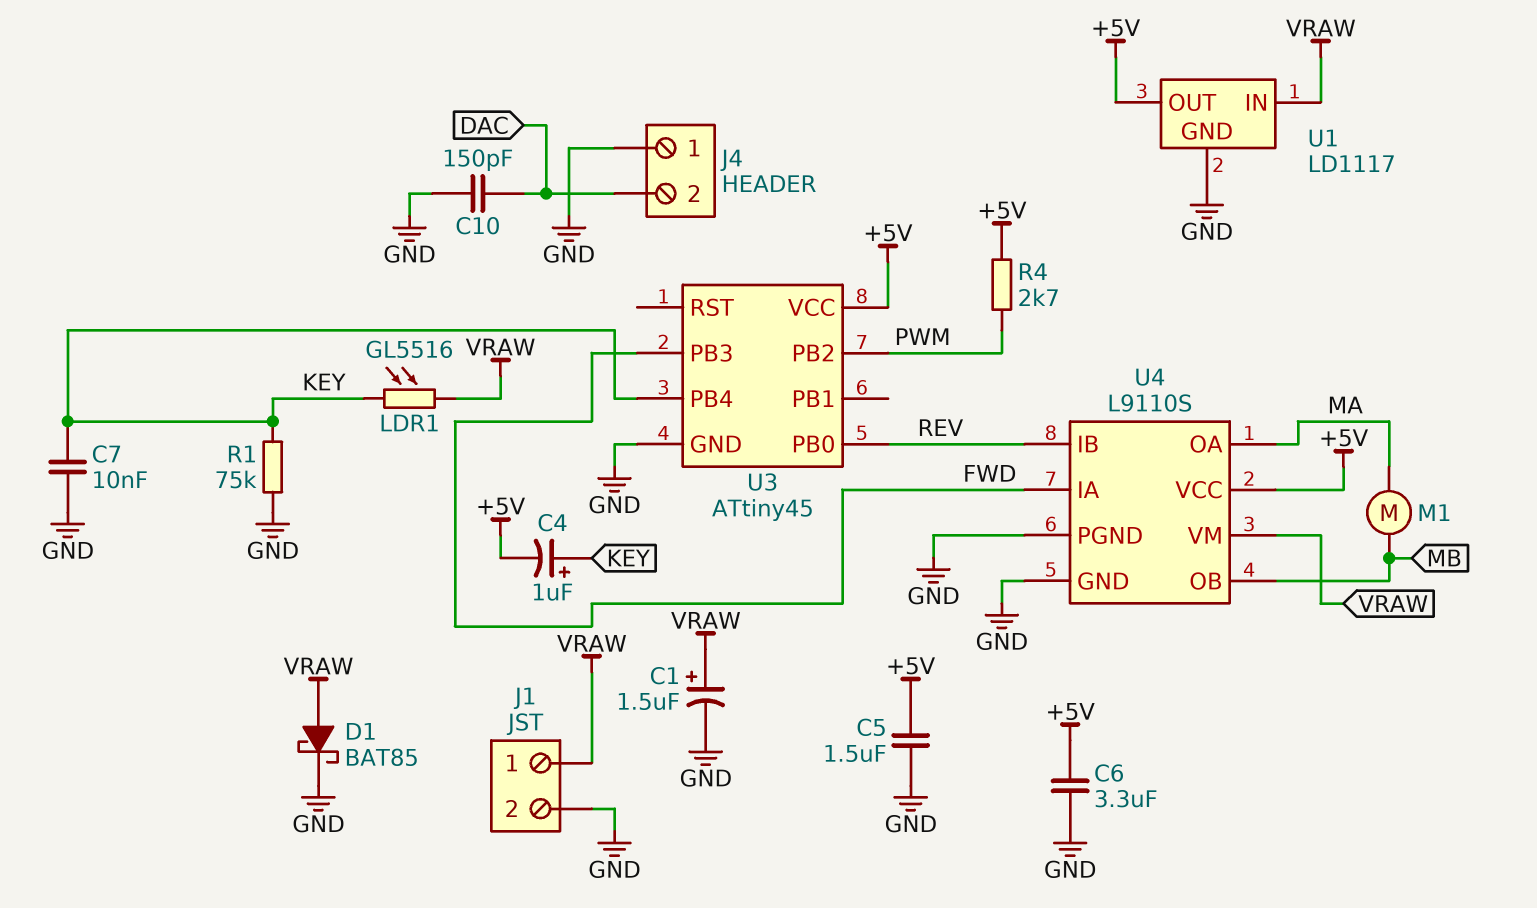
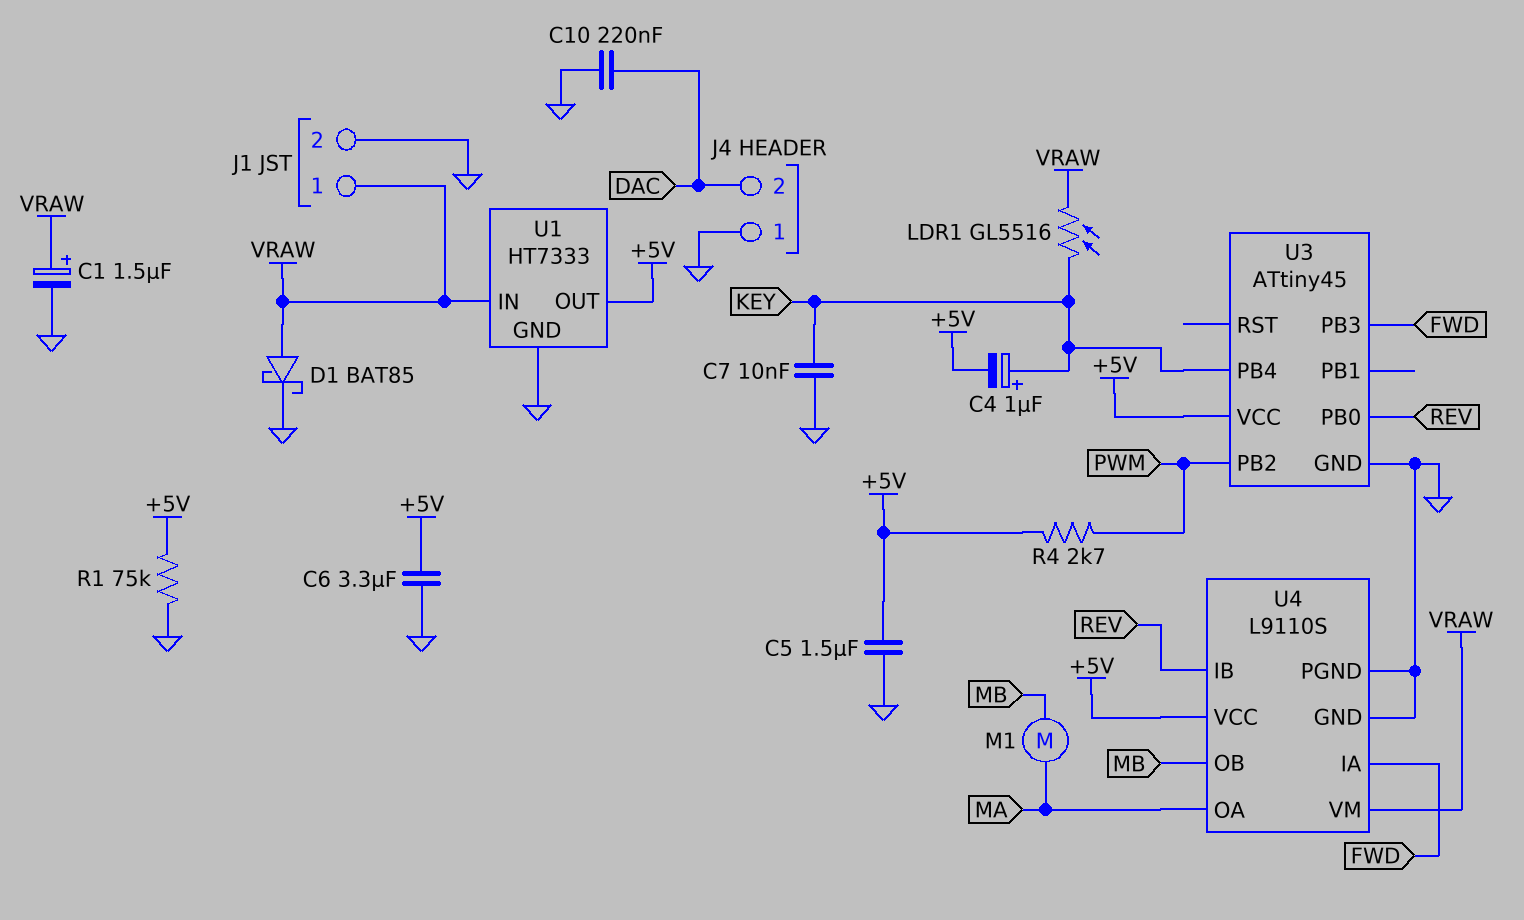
C10: 150pF (DAC, GND) -> 220nF (DAC, GND)
R1: 75k (GND, KEY) -> 75k (+5V, GND)
U1: LD1117 -> HT7333

